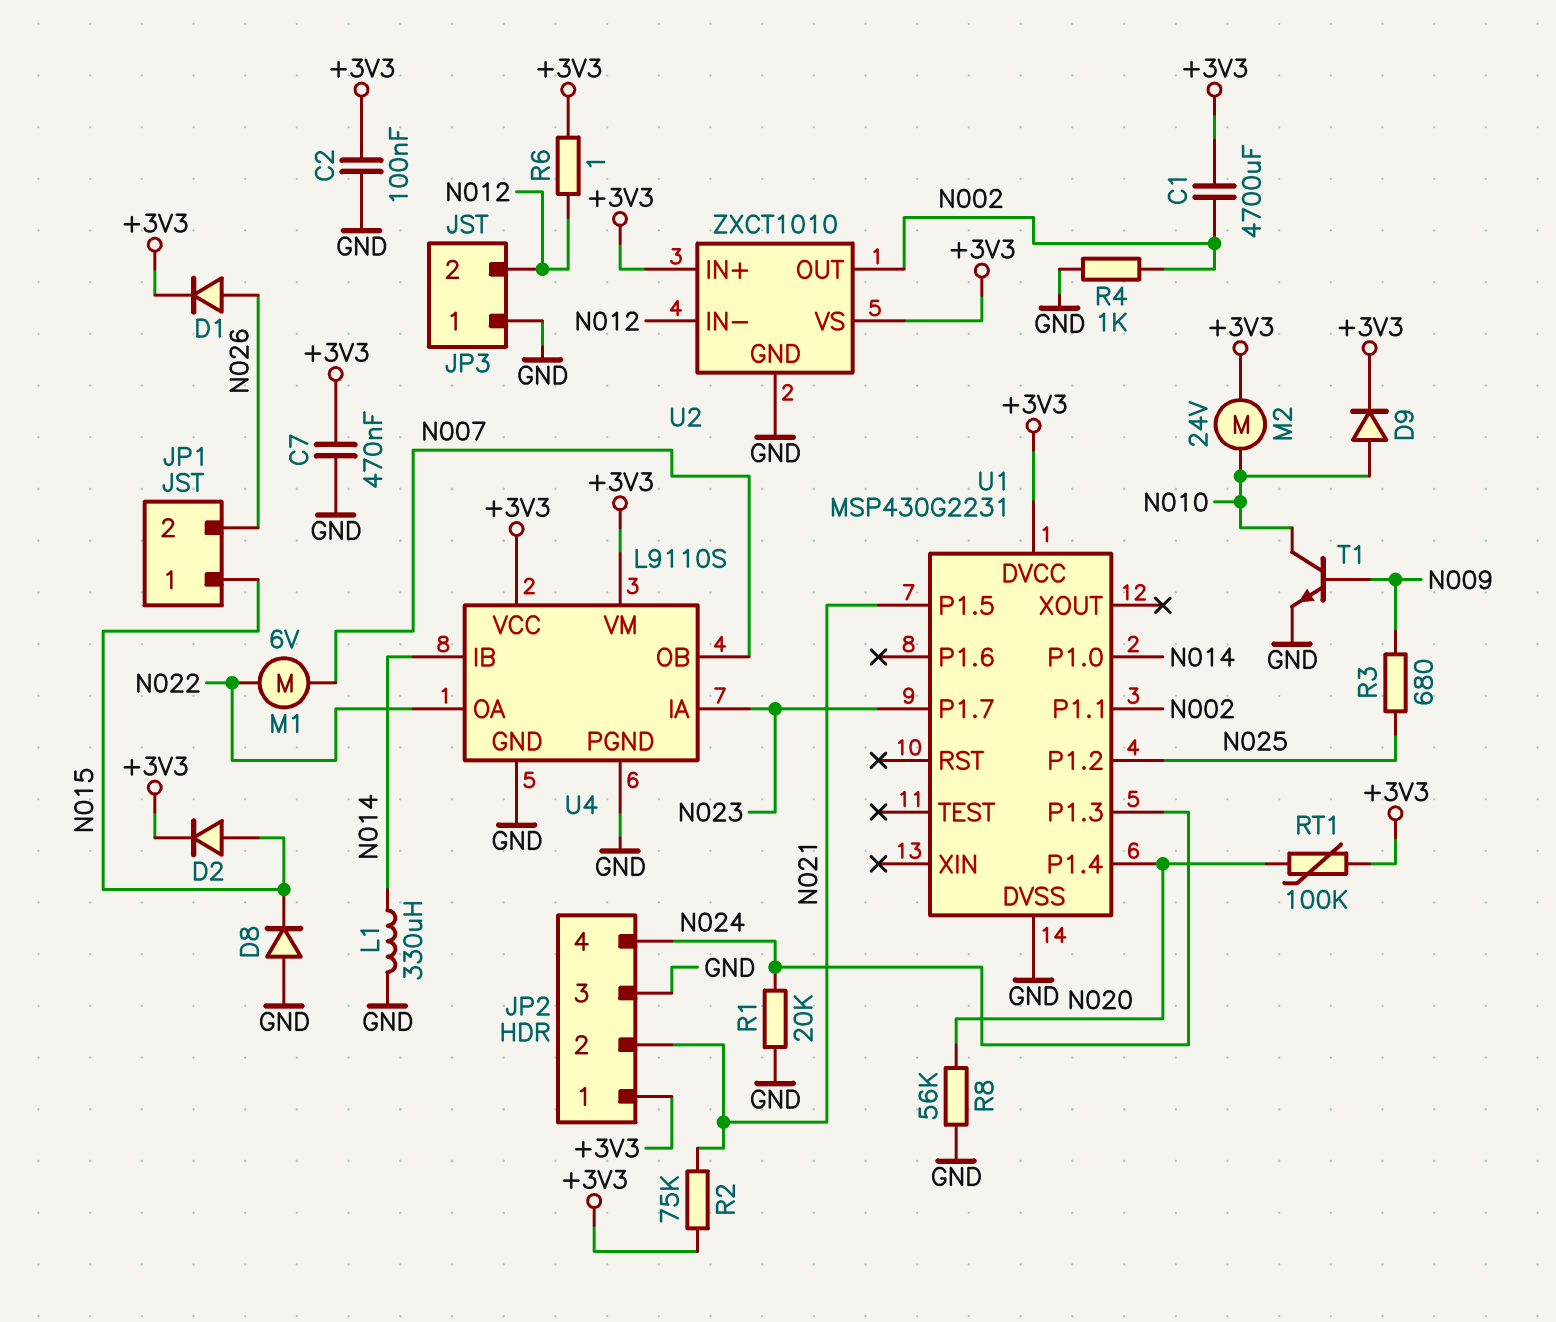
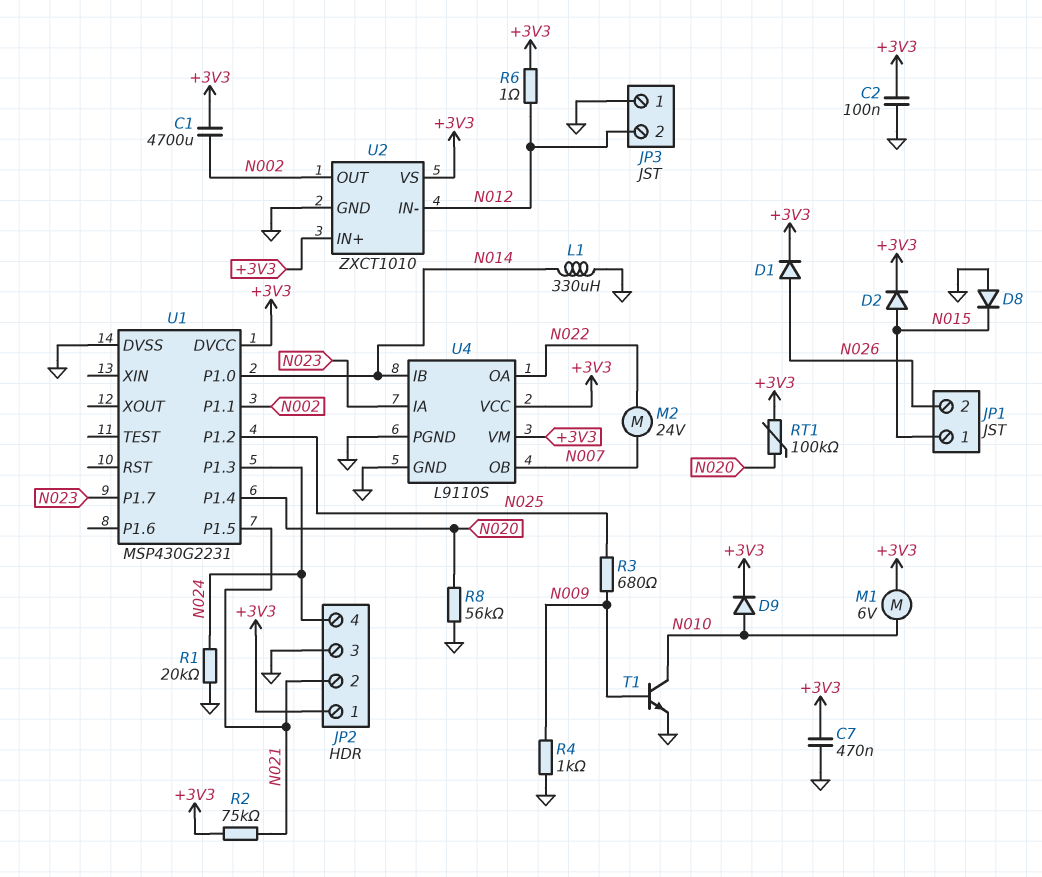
M1: motor 6V (N007, N022) -> motor 6V (+3V3, N010)
M2: motor 24V (+3V3, N010) -> motor 24V (N007, N022)
R4: 1k (GND, N002) -> 1k (GND, N009)

